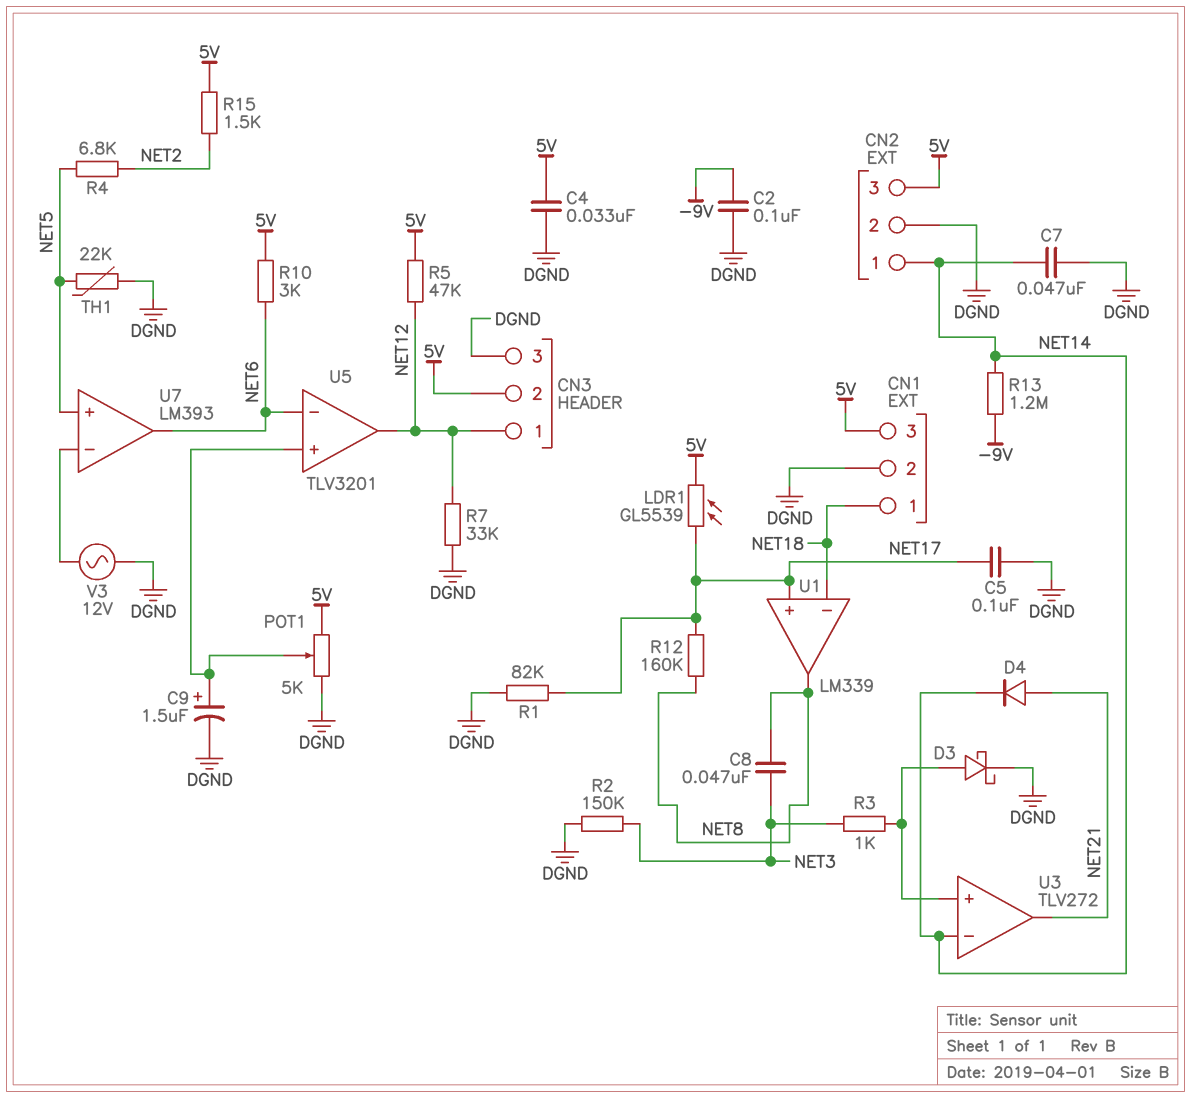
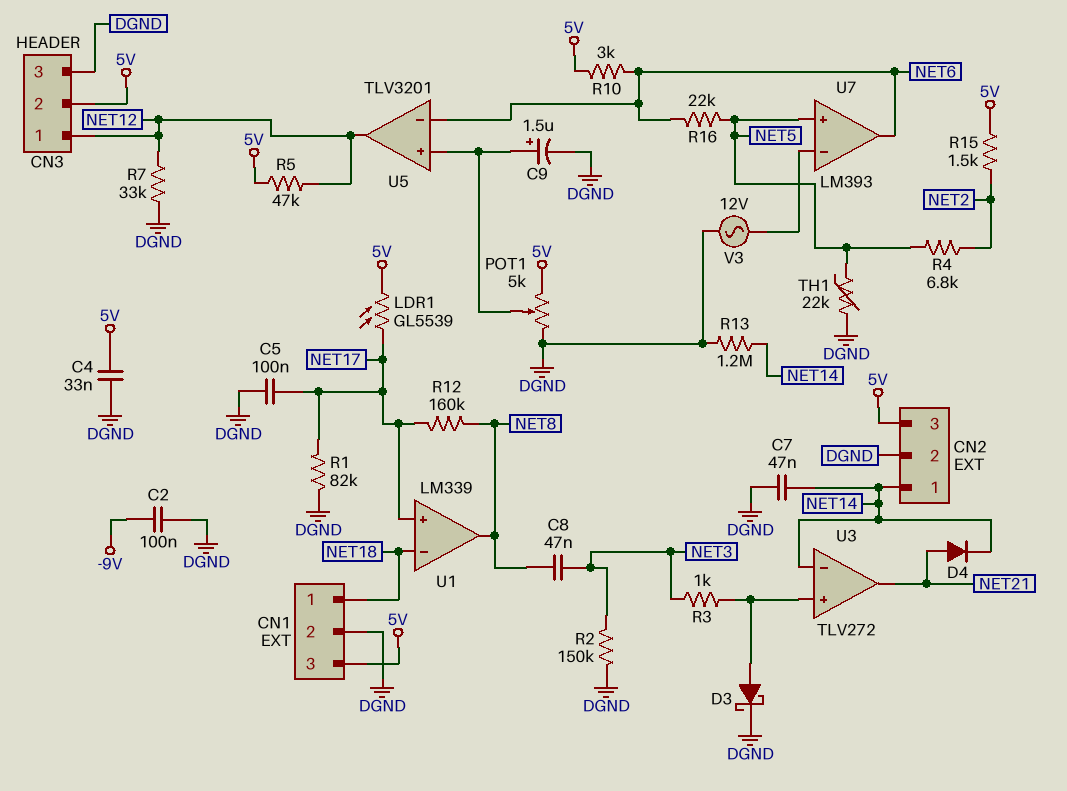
R13: 1.2M (-9V, NET14) -> 1.2M (DGND, NET14)
R16: none -> 22k (NET5, NET6)

